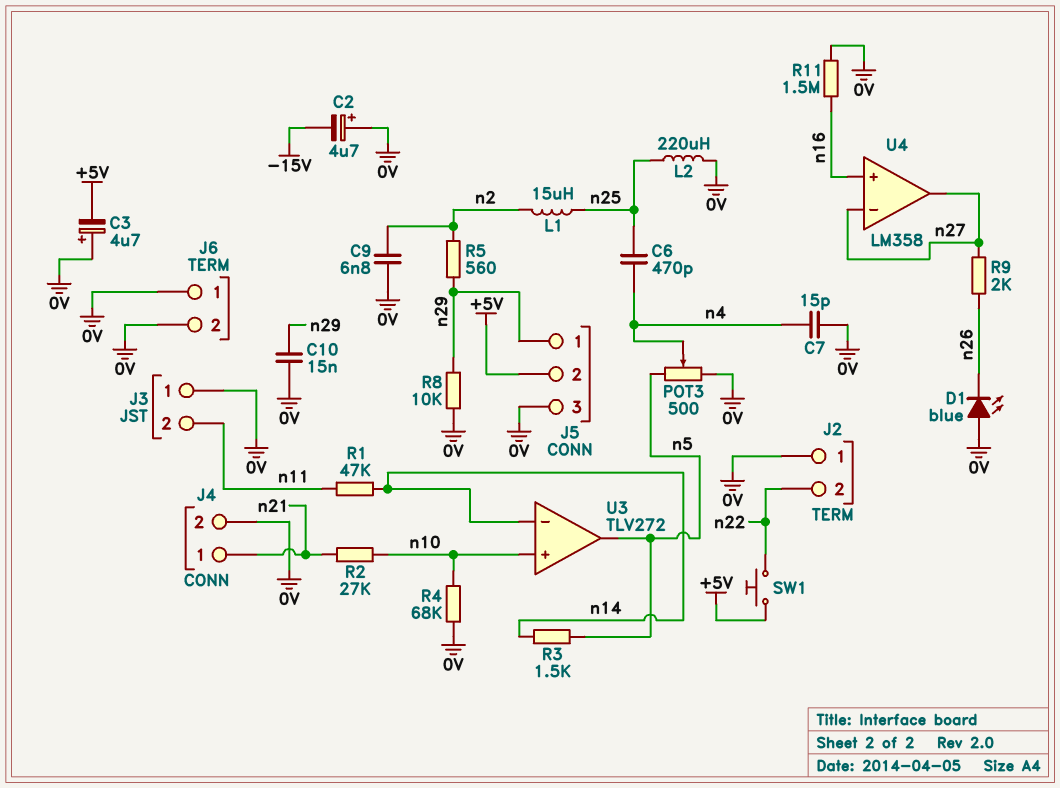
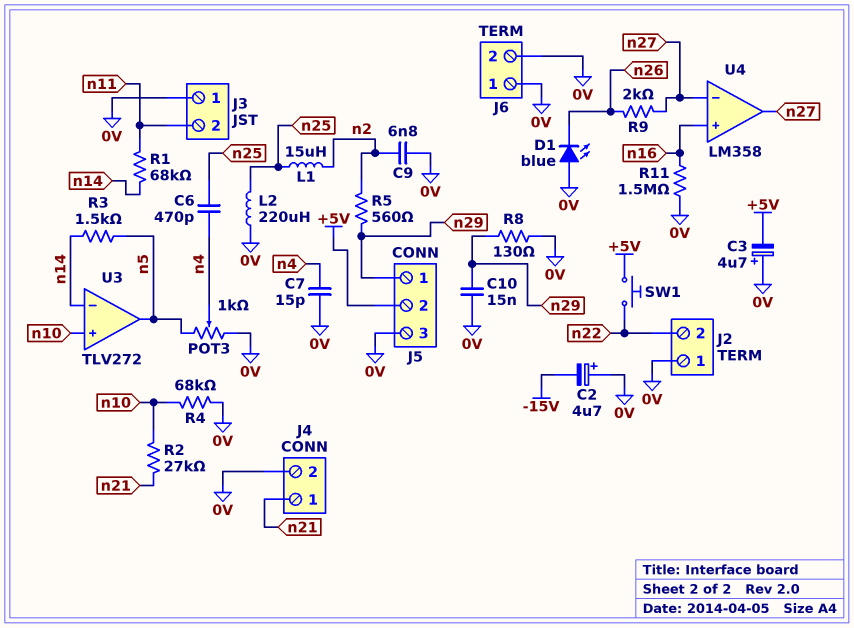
POT3: 500 (0V, n5, wiper n4) -> 1k (0V, n5, wiper n4)
R1: 47k (n11, n14) -> 68k (n11, n14)
R8: 10k (0V, n29) -> 130 (0V, n29)

